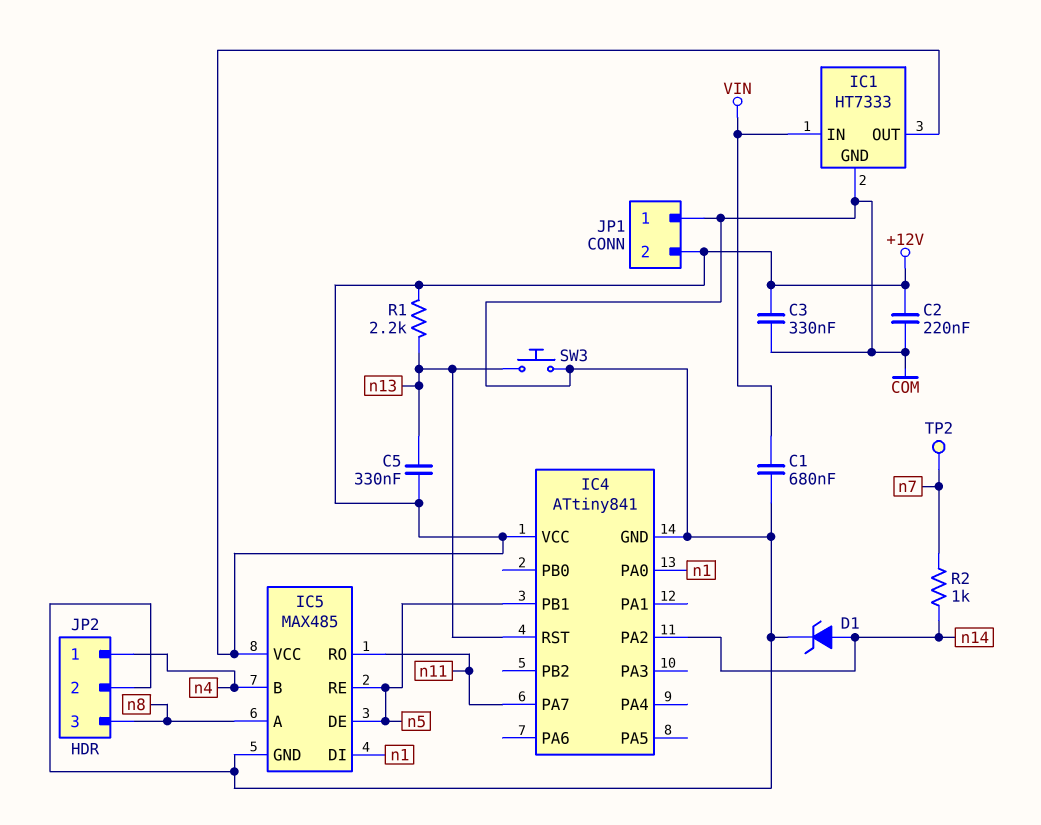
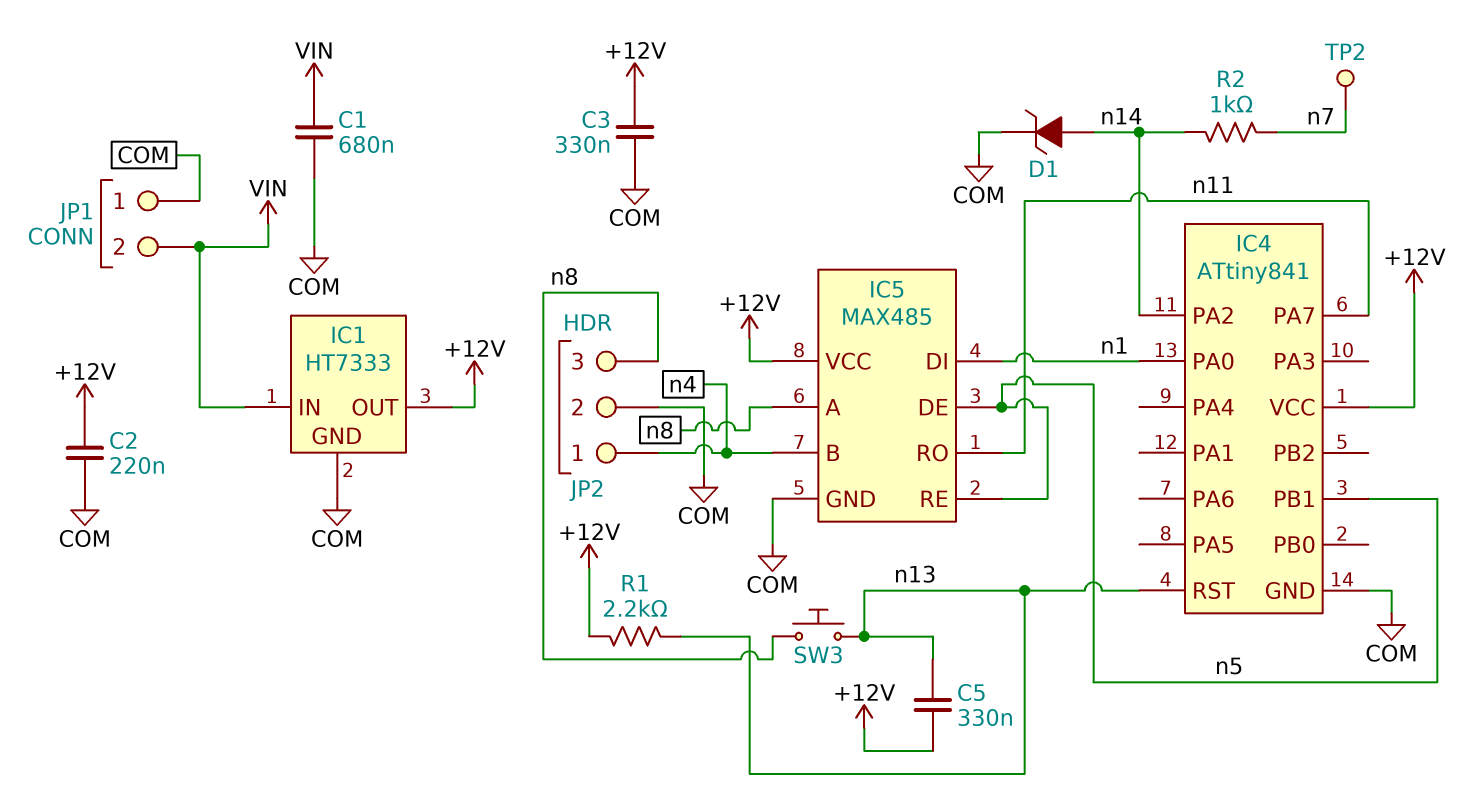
JP1 pin 2: +12V -> VIN
SW3: button (COM, n13) -> button (n8, n13)

